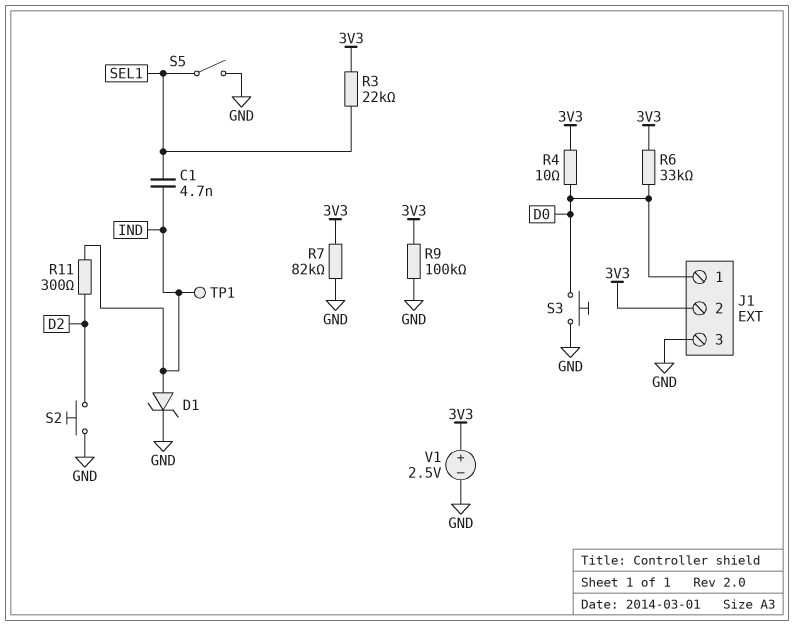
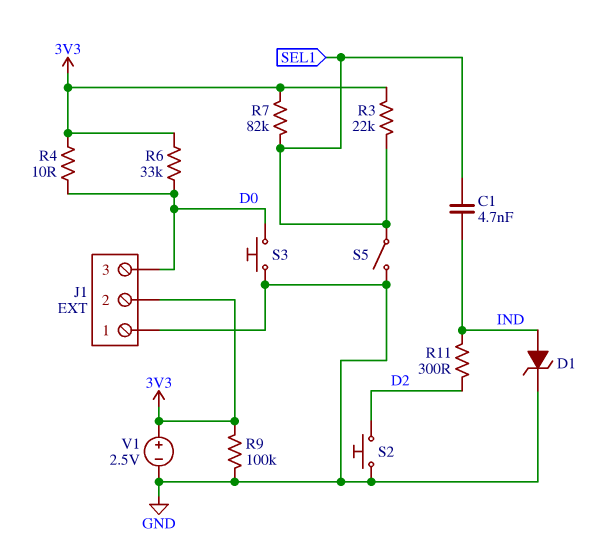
J1 pin 1: D0 -> GND
J1 pin 3: GND -> D0
R7: 82k (3V3, GND) -> 82k (3V3, SEL1)
TP1: test point (IND) -> none

